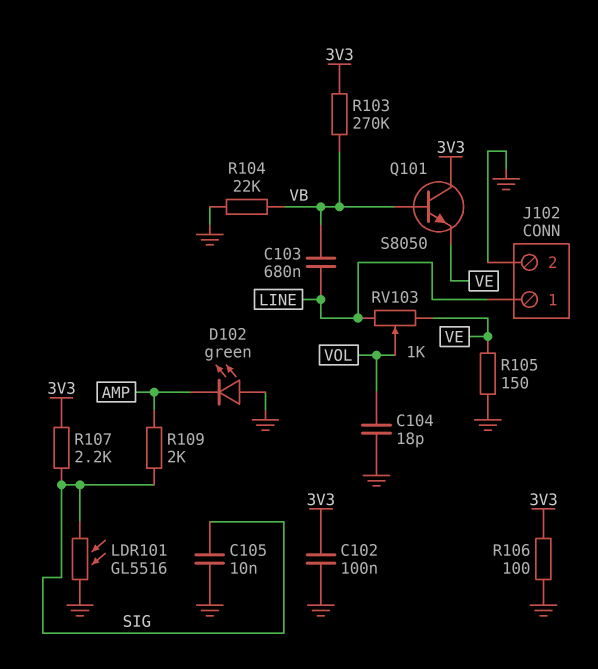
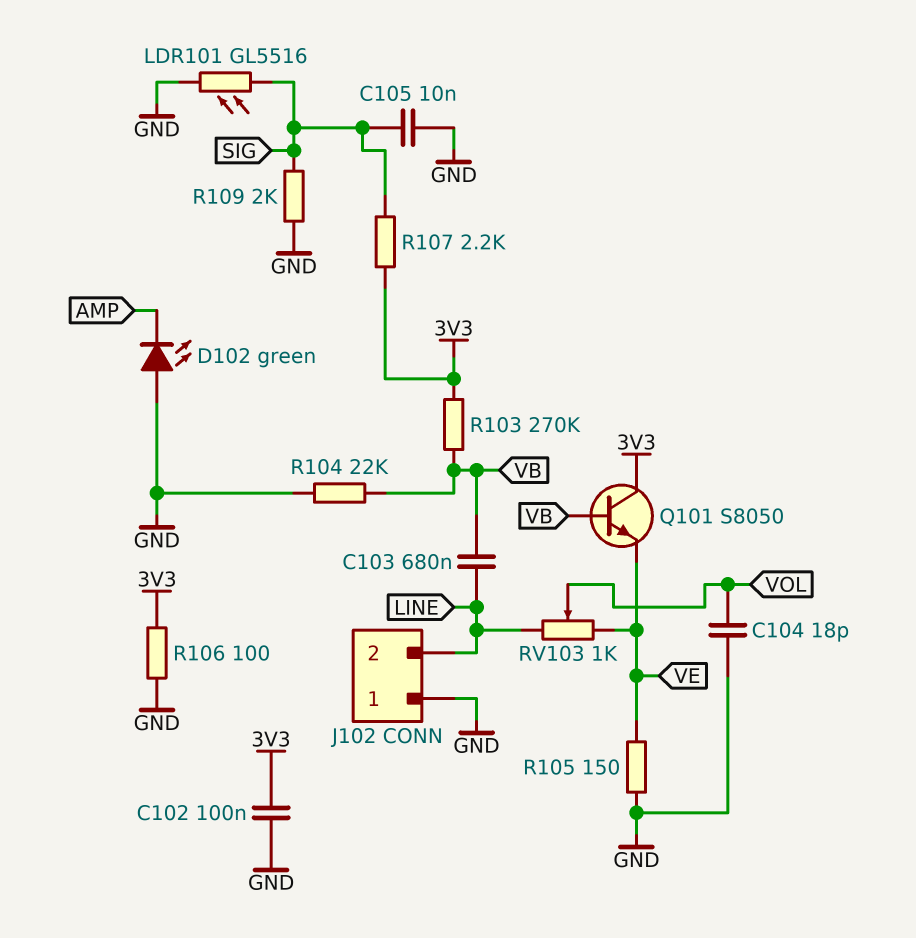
J102 pin 1: LINE -> GND
J102 pin 2: GND -> LINE
R109: 2k (AMP, SIG) -> 2k (GND, SIG)

